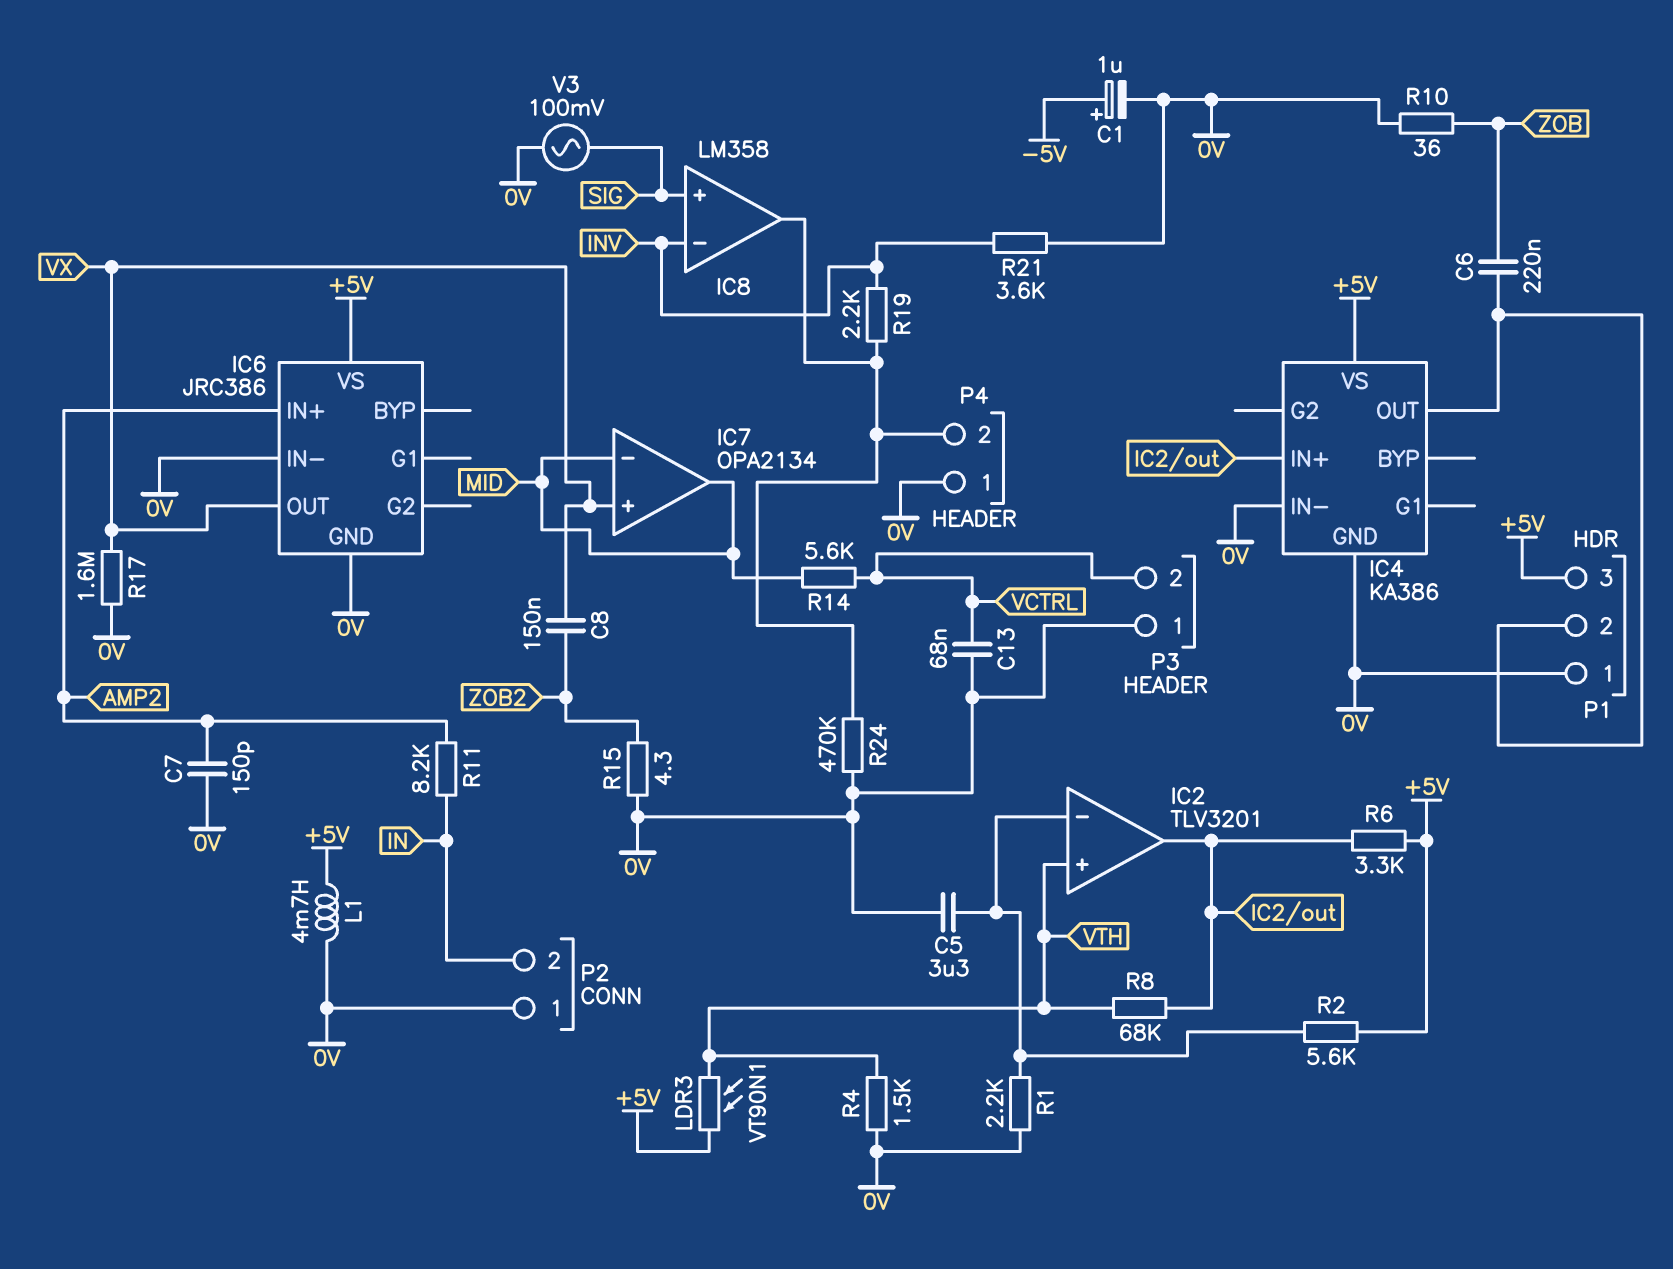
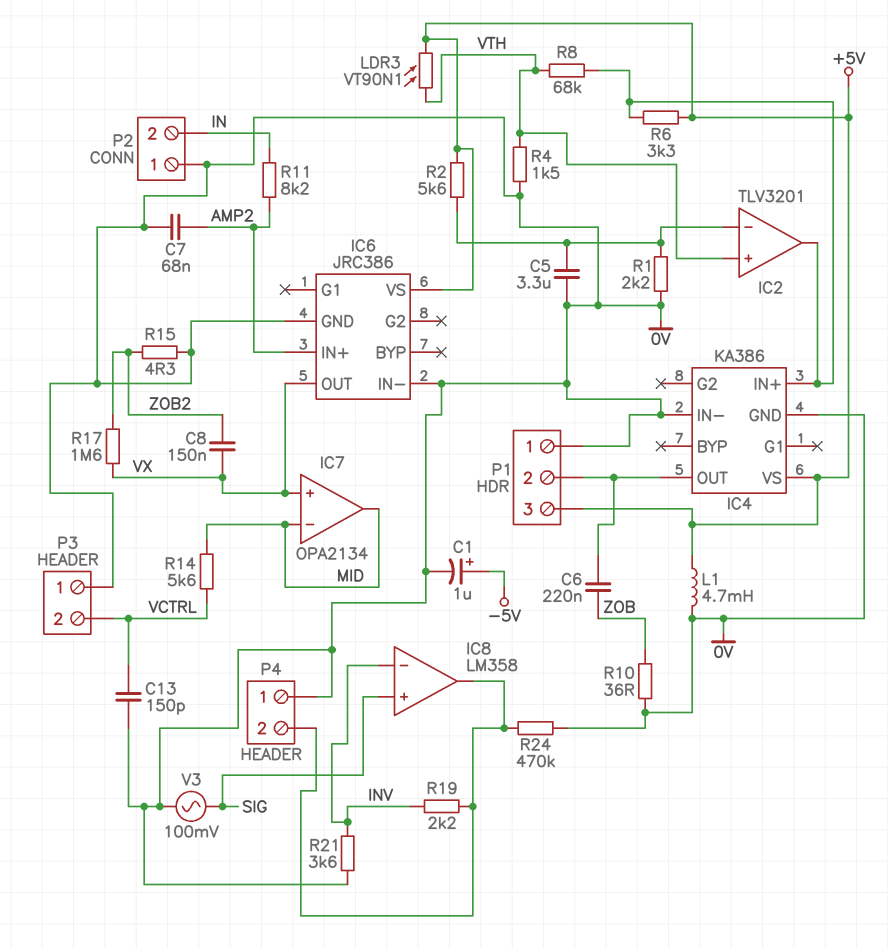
C7: 150pF (0V, AMP2) -> 68nF (0V, AMP2)
C13: 68nF (0V, VCTRL) -> 150pF (0V, VCTRL)
R17: 1.6M (0V, VX) -> 1.6M (VX, ZOB2)

